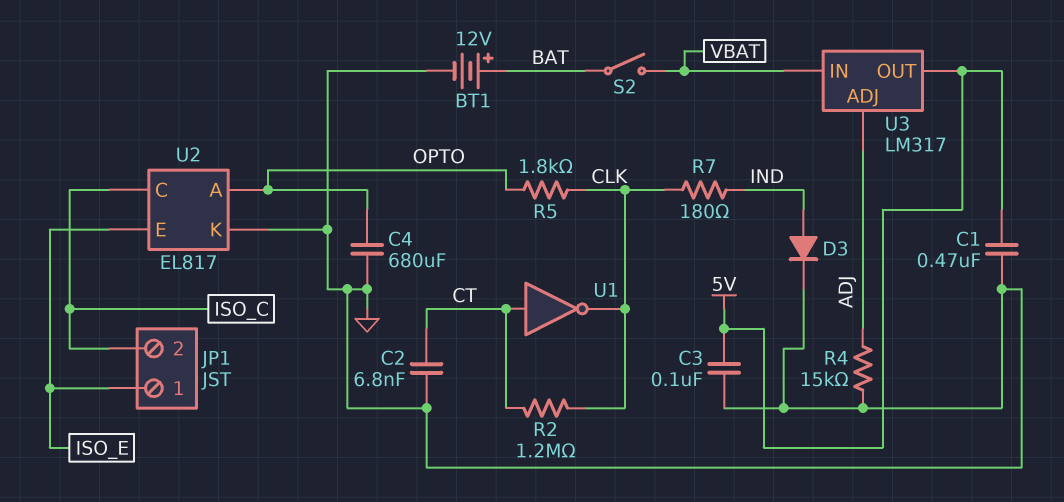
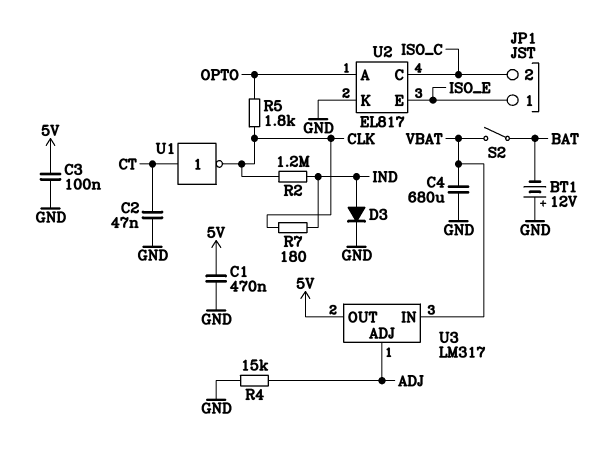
BT1: 12V (plus BAT, minus GND) -> 12V (plus GND, minus BAT)
C2: 6.8nF (CT, GND) -> 47nF (CT, GND)
C4: 680uF (GND, OPTO) -> 680uF (GND, VBAT)
R2: 1.2M (CLK, CT) -> 1.2M (CLK, IND)

